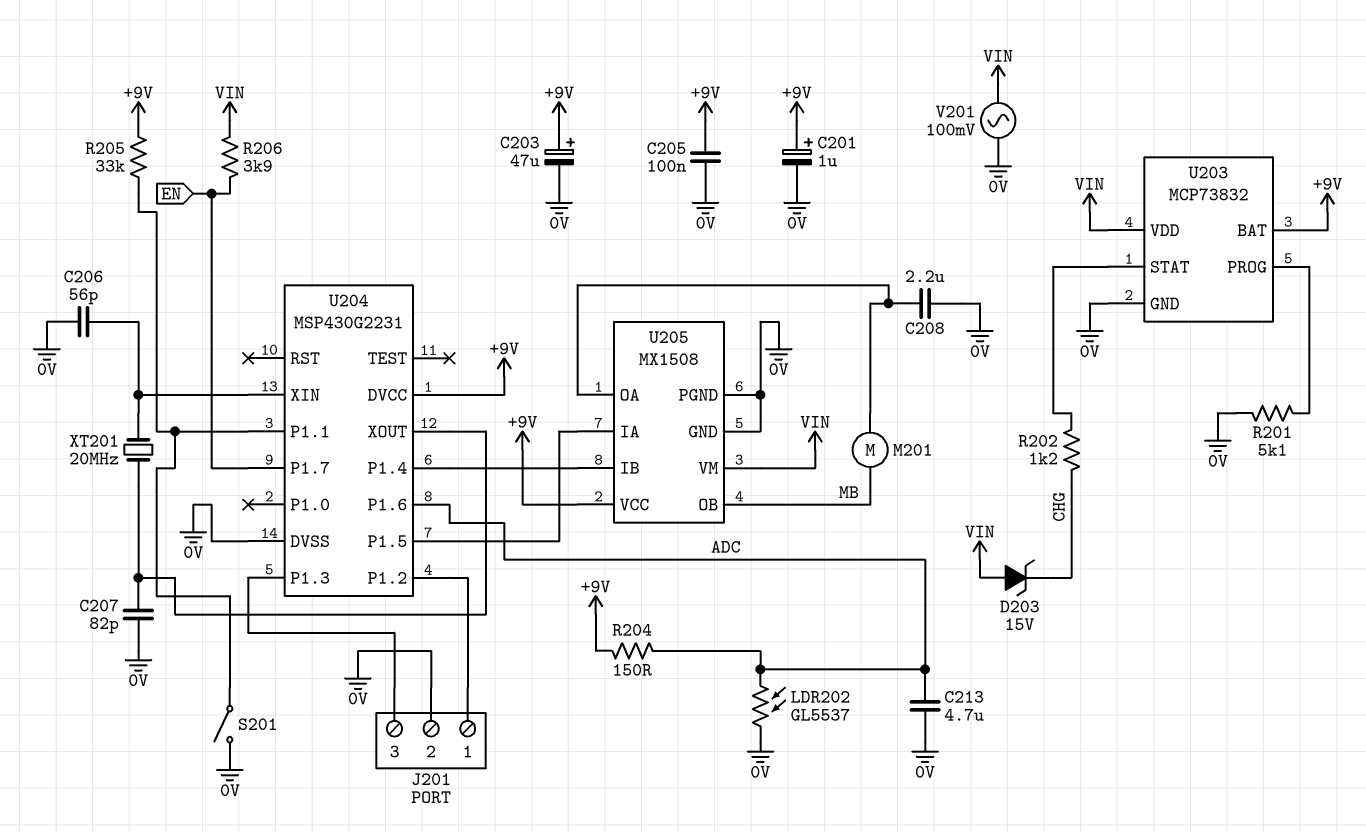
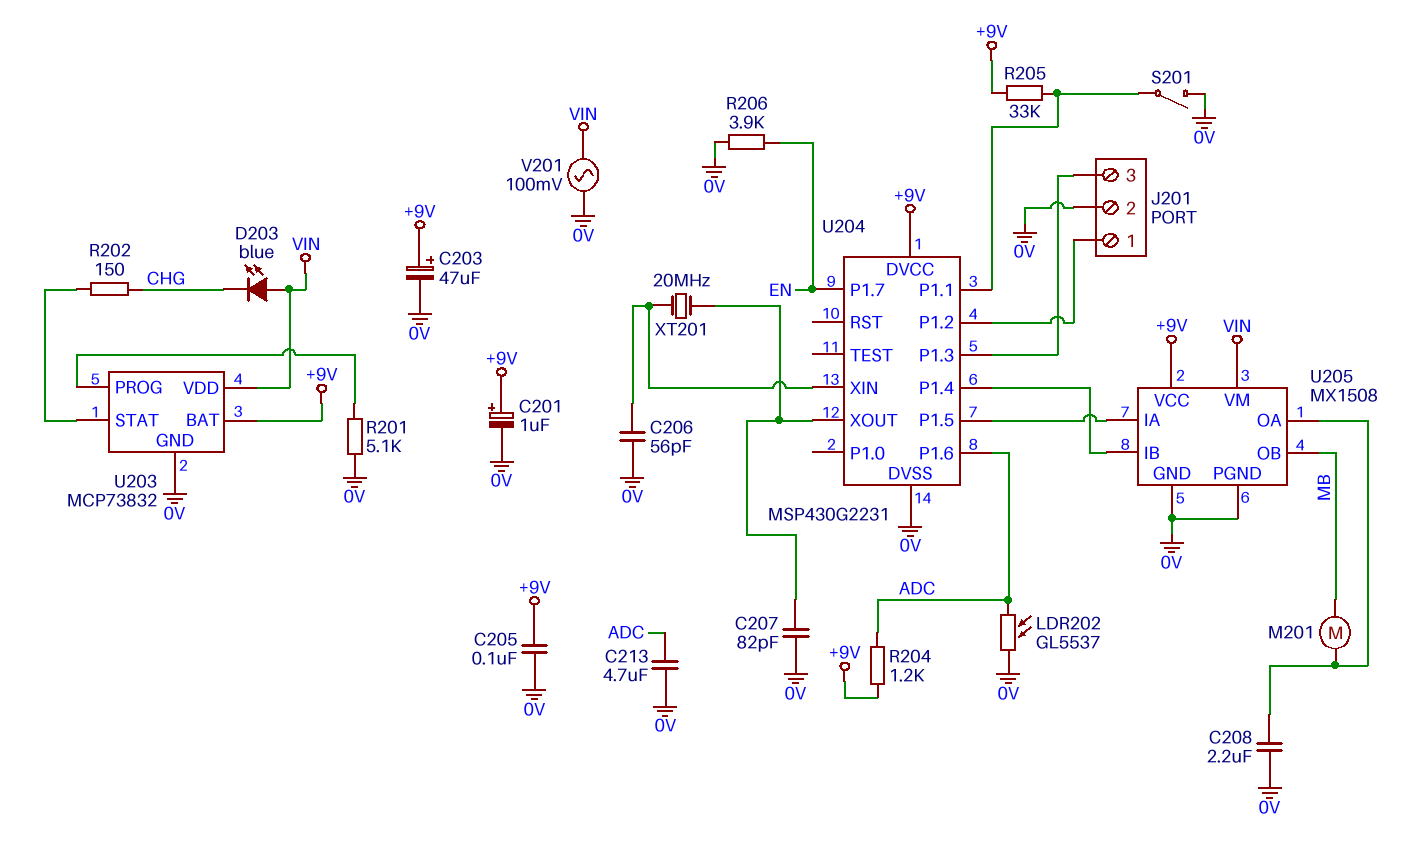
D203: zener 15V (A VIN, K CHG) -> LED blue (A VIN, K CHG)
R202: 1.2k (CHG, U203/STAT) -> 150 (CHG, U203/STAT)
R204: 150 (+9V, ADC) -> 1.2k (+9V, ADC)
R206: 3.9k (EN, VIN) -> 3.9k (0V, EN)

